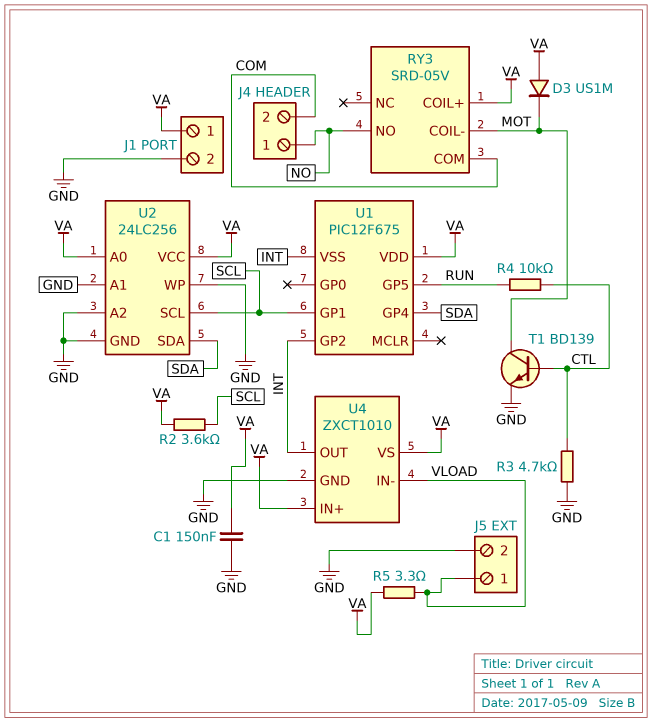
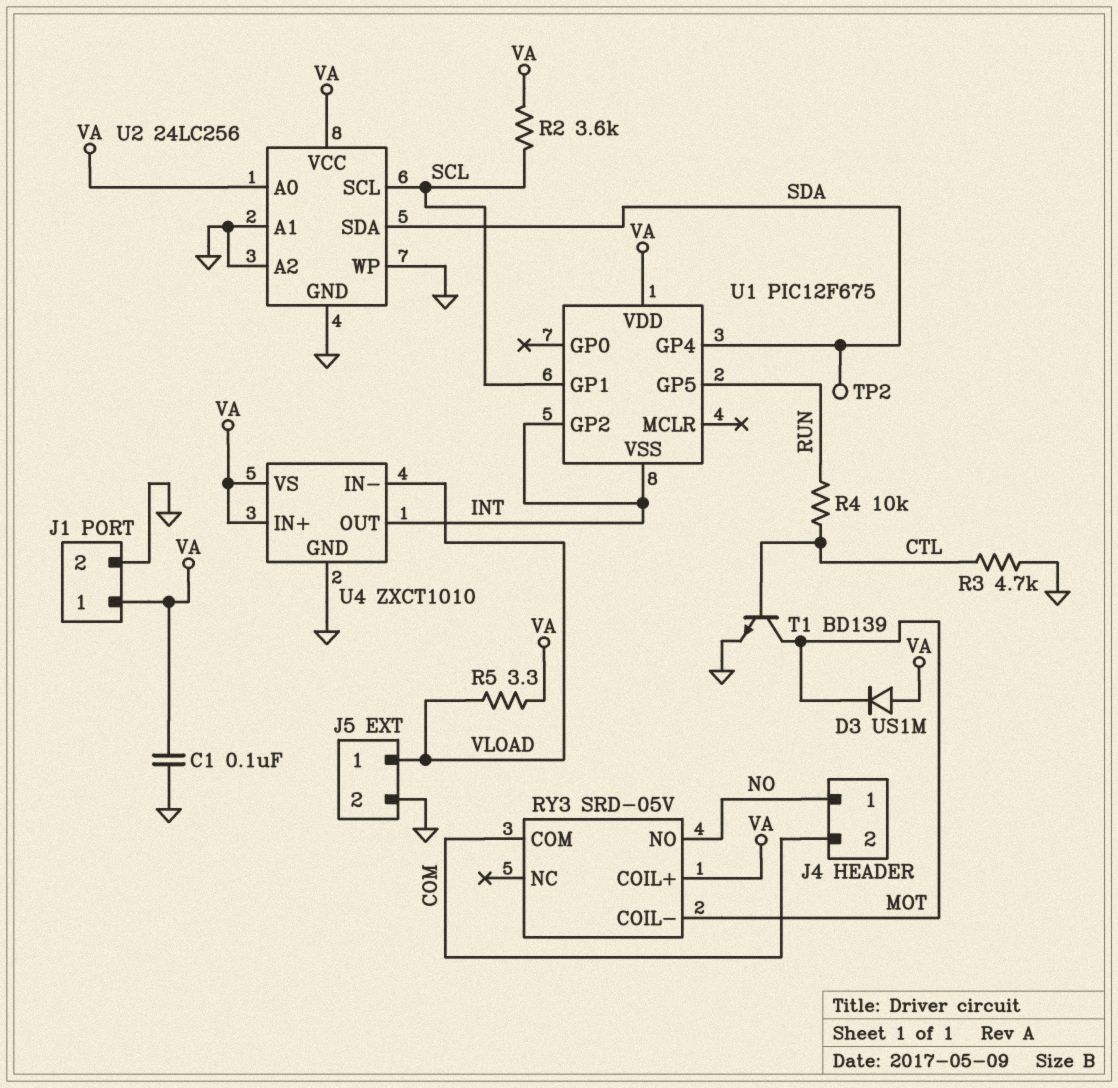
C1: 150nF (GND, VA) -> 100nF (GND, VA)
TP2: none -> test point (SDA)

